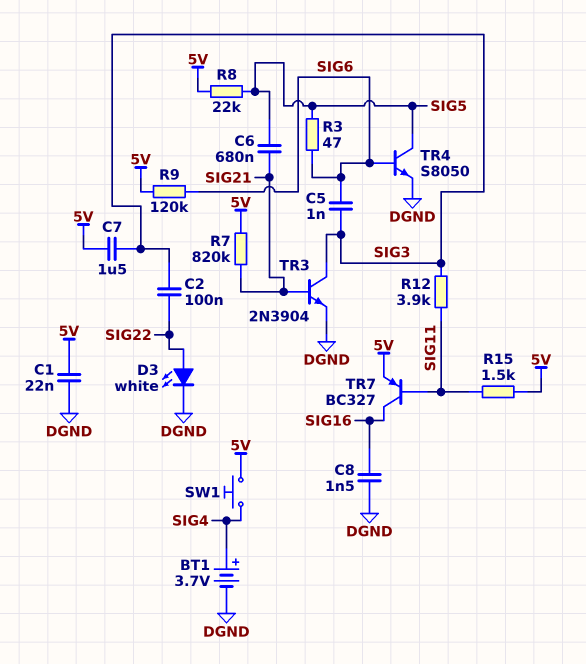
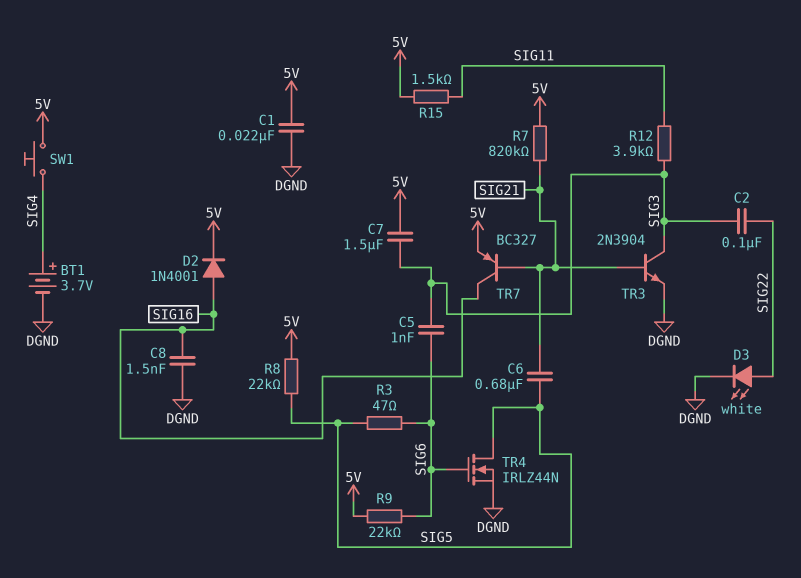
D2: none -> diode 1N4001 (A SIG16, K 5V)
R9: 120k (5V, SIG6) -> 22k (5V, SIG6)
TR4: NPN S8050 (B SIG6, C SIG5, E DGND) -> NMOS IRLZ44N (G SIG6, D SIG5, S DGND)
TR7: PNP BC327 (B SIG11, C SIG16, E 5V) -> PNP BC327 (B SIG21, C SIG16, E 5V)

